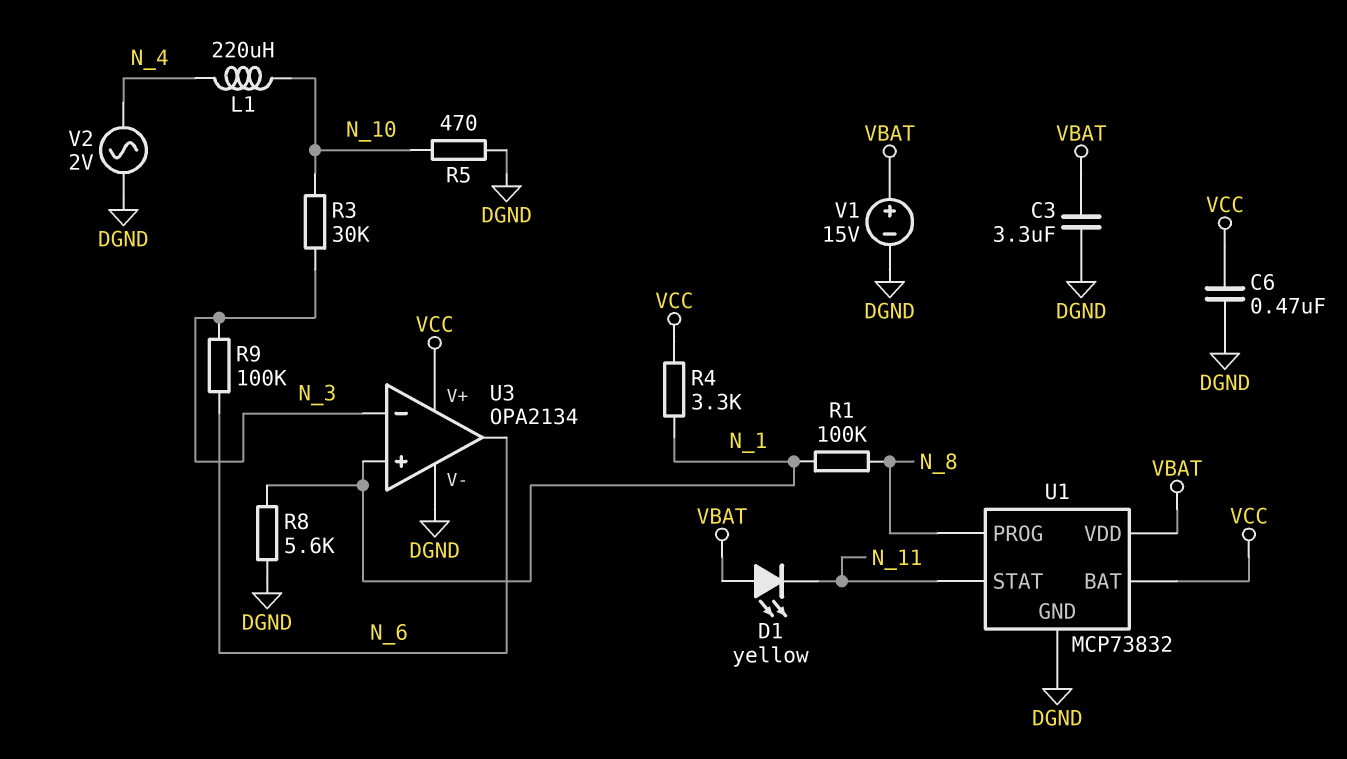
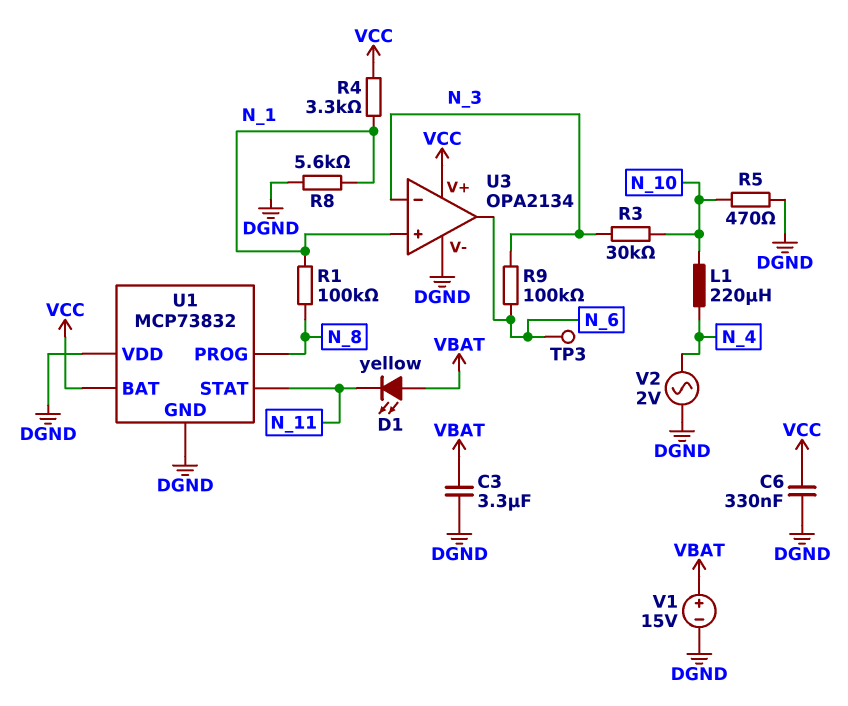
C6: 470nF (DGND, VCC) -> 330nF (DGND, VCC)
TP3: none -> test point (N_6)
U1 pin VDD: VBAT -> DGND

